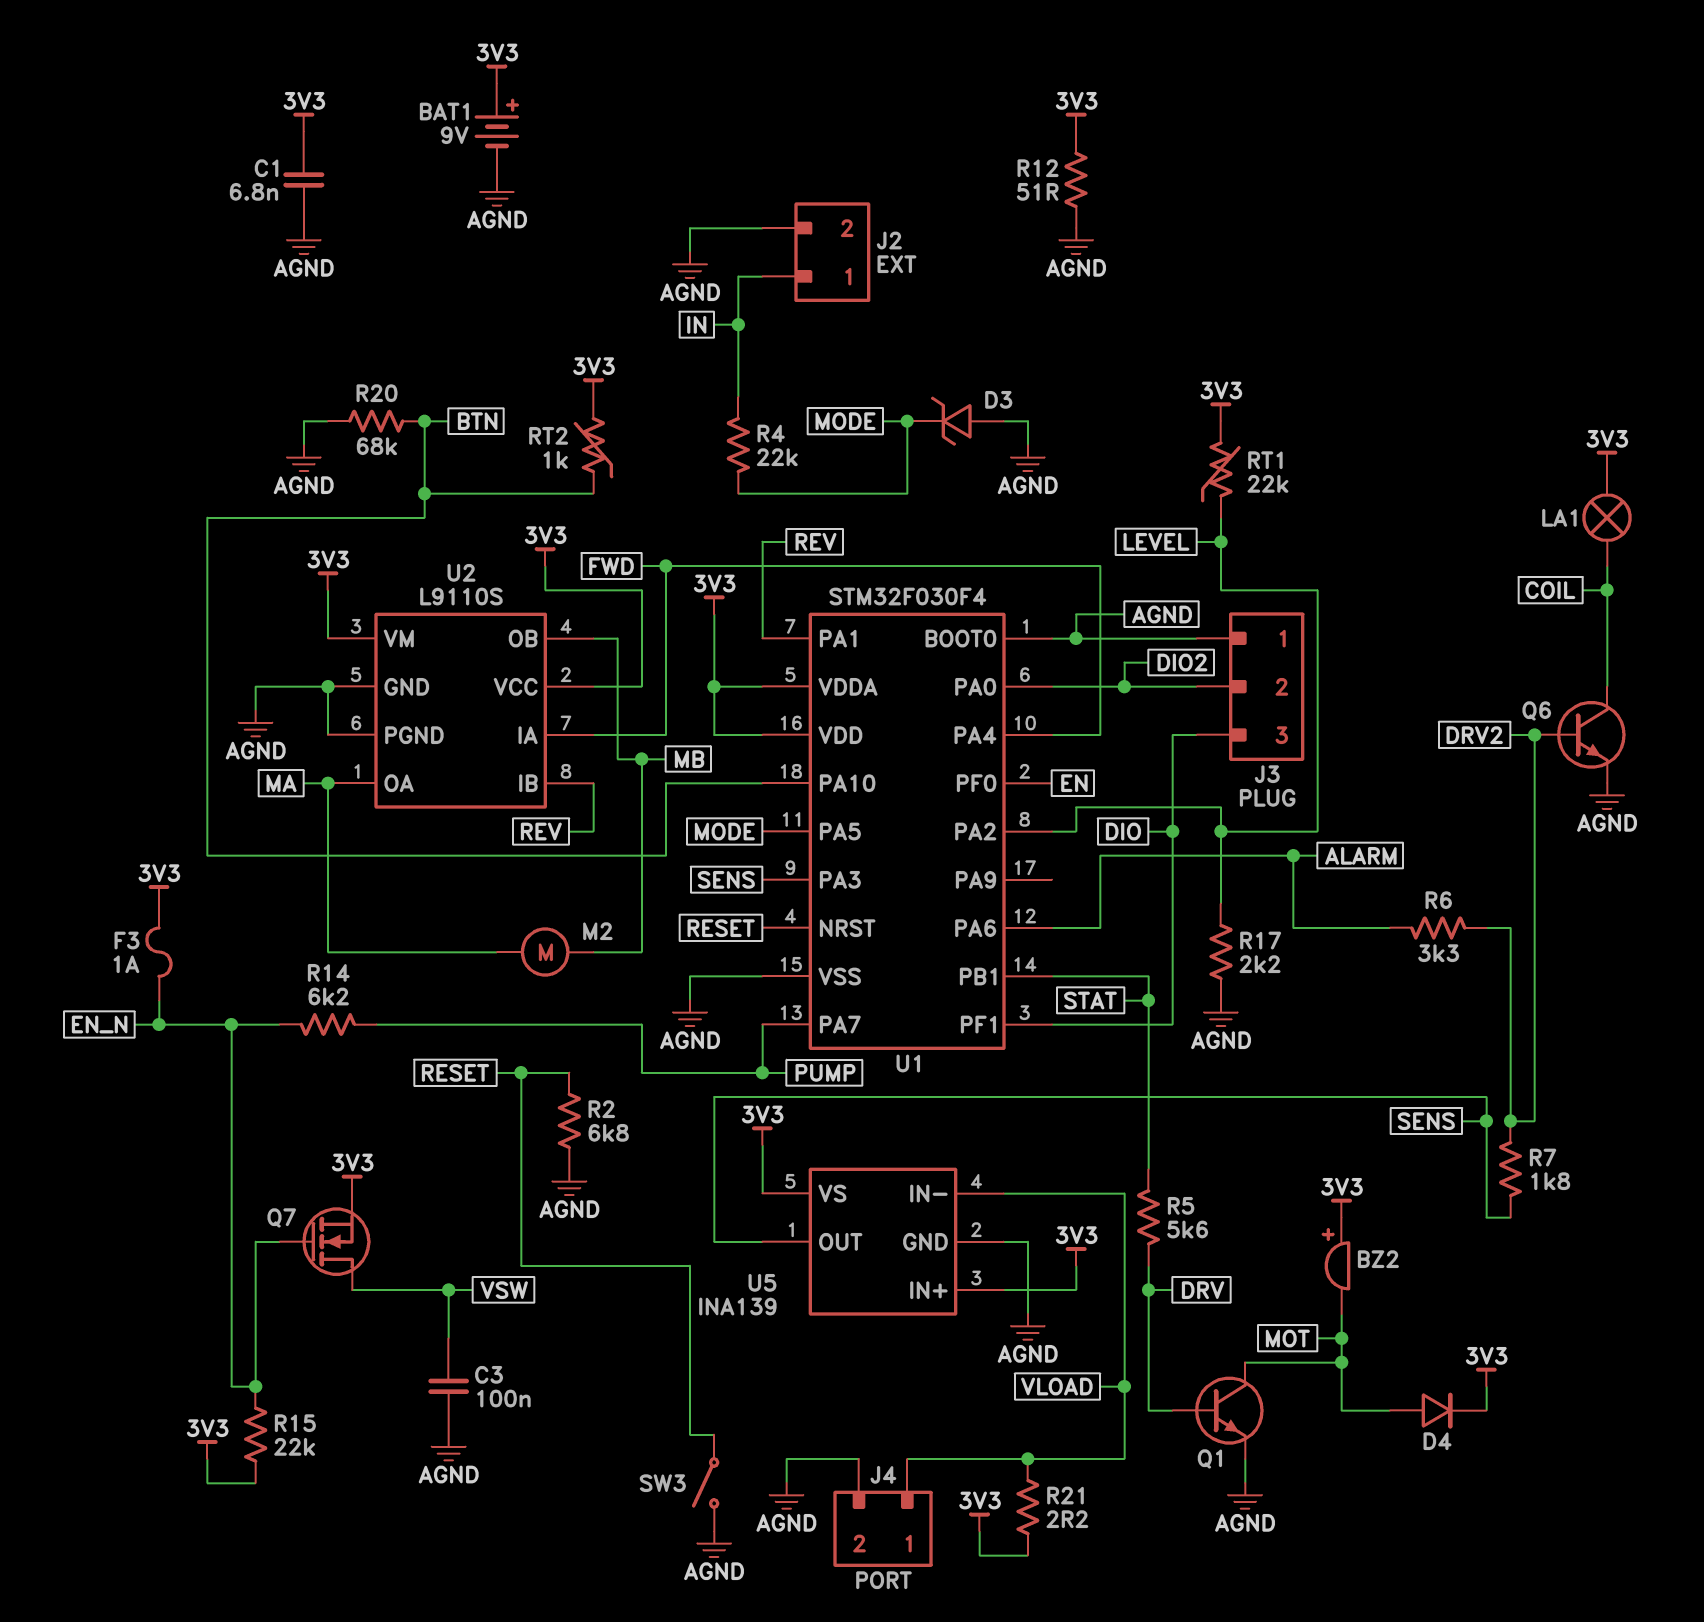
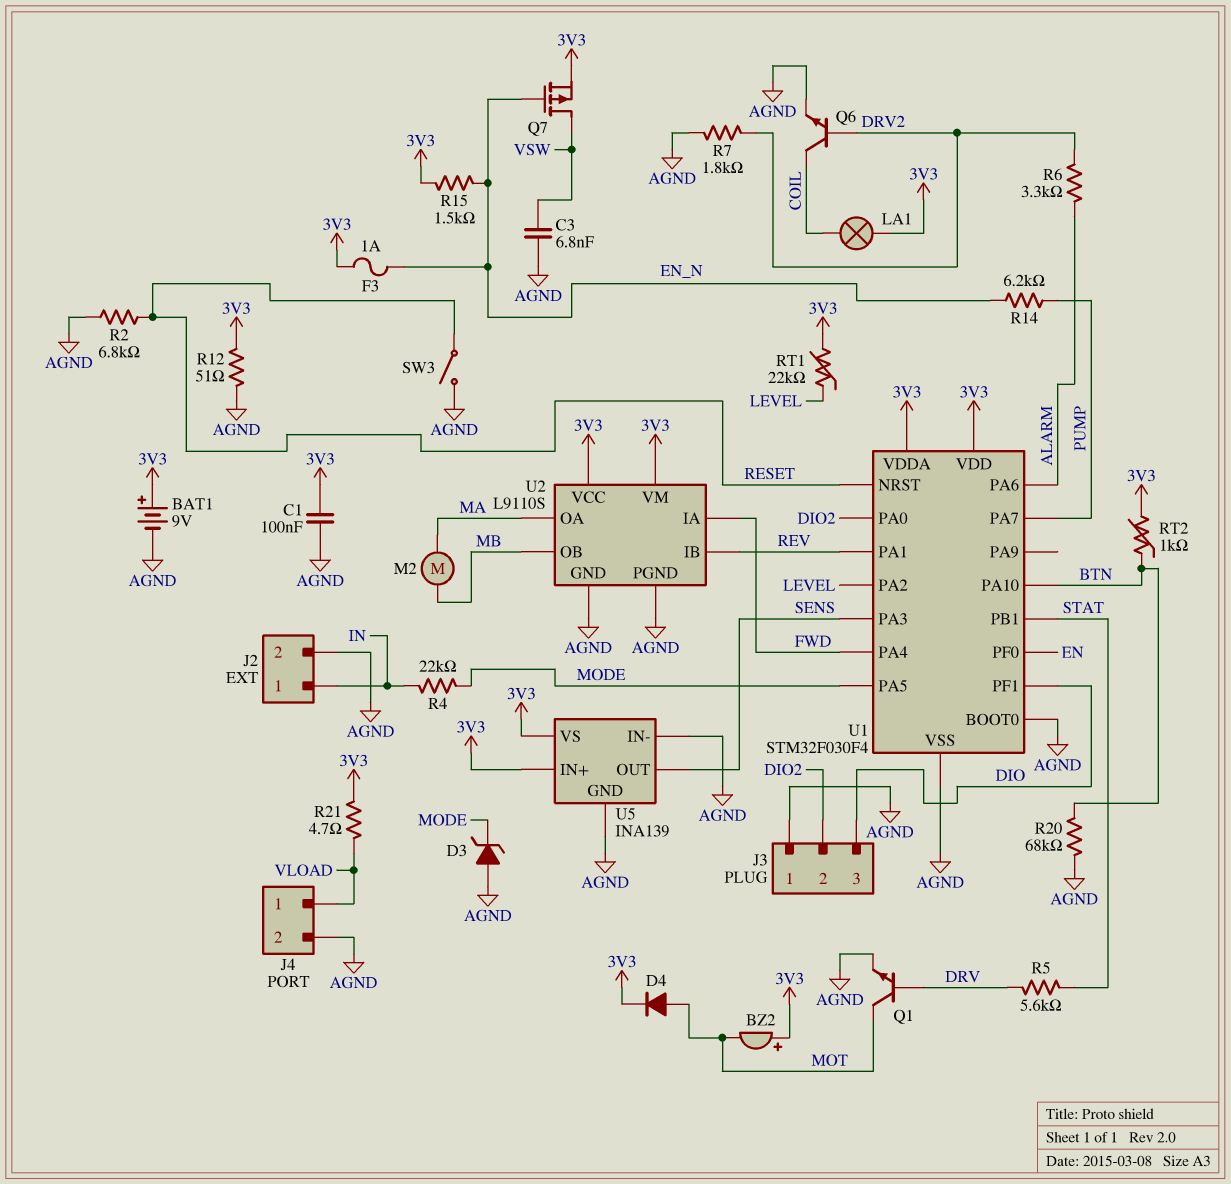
C1: 6.8nF (3V3, AGND) -> 100nF (3V3, AGND)
C3: 100nF (AGND, VSW) -> 6.8nF (AGND, VSW)
Q7: NMOS (G EN_N, D VSW, S 3V3) -> PMOS (G EN_N, D VSW, S 3V3)
R7: 1.8k (DRV2, SENS) -> 1.8k (AGND, DRV2)
R15: 22k (3V3, EN_N) -> 1.5k (3V3, EN_N)
R17: 2.2k (AGND, LEVEL) -> none
R21: 2.2 (3V3, VLOAD) -> 4.7 (3V3, VLOAD)
U5 pin IN-: VLOAD -> AGND

